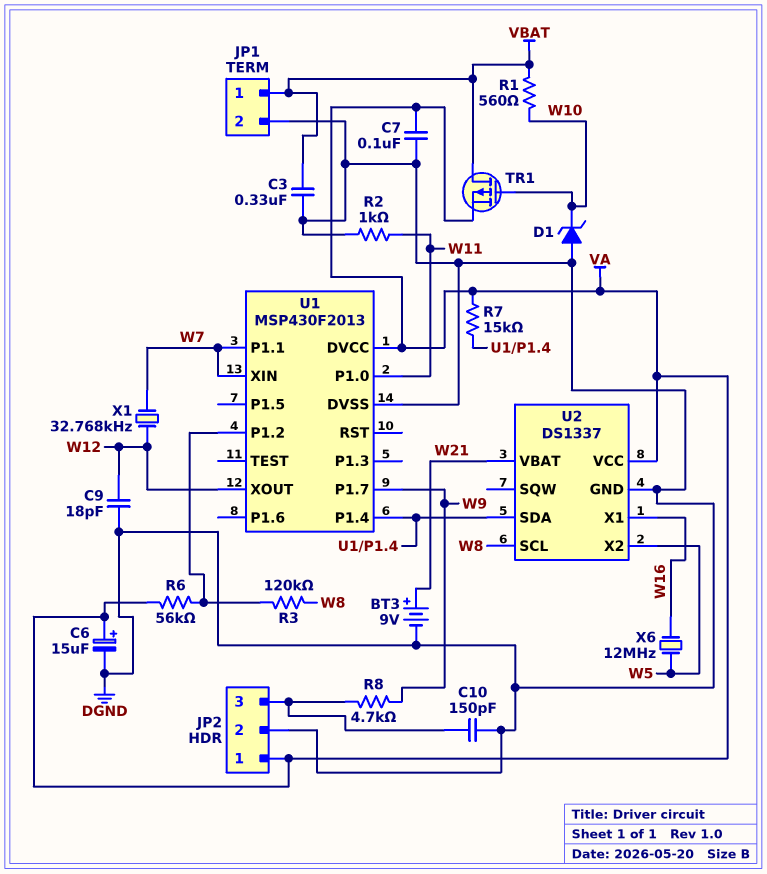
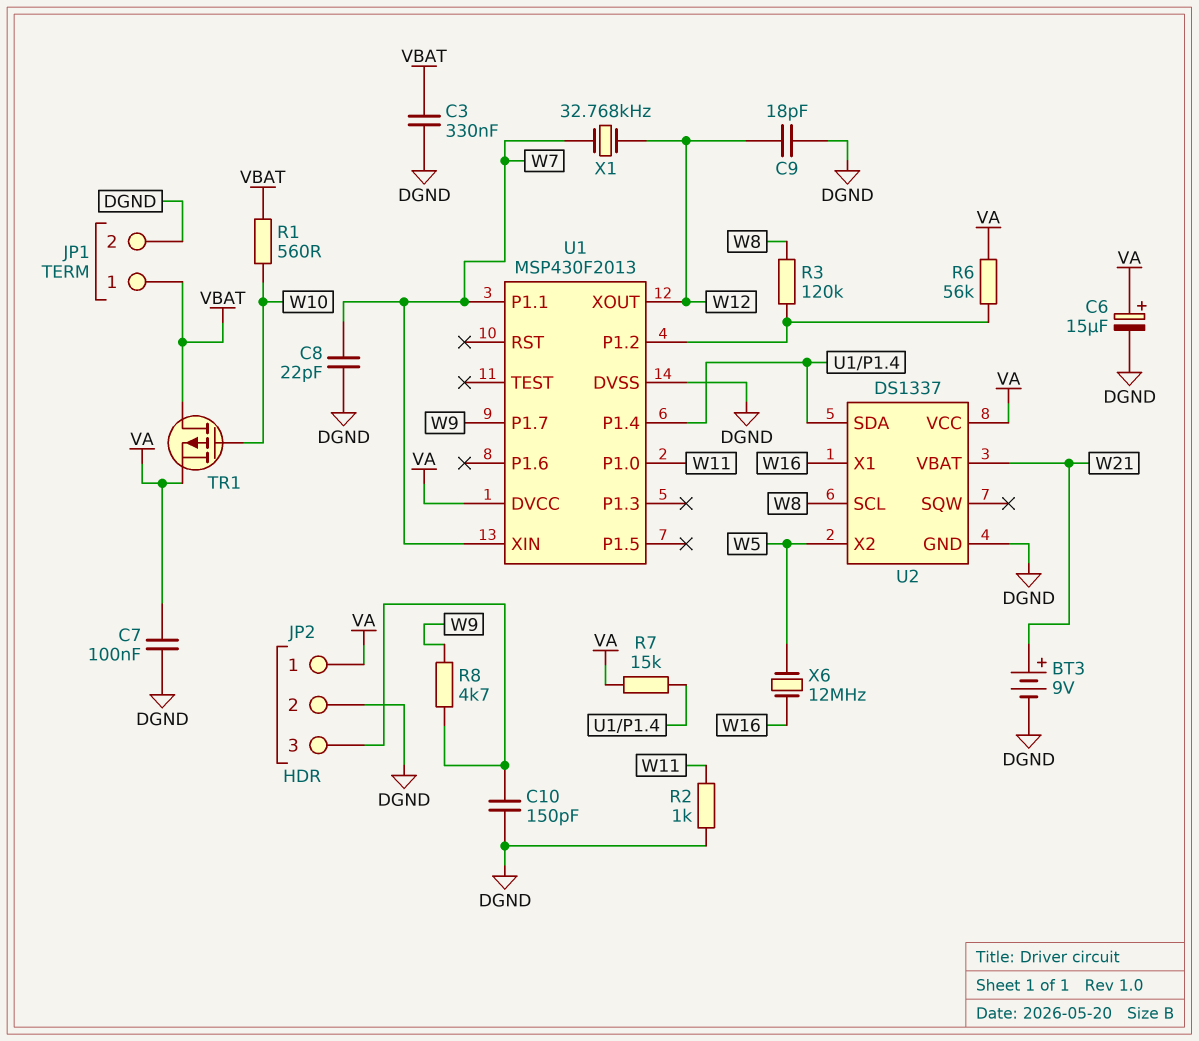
C8: none -> 22pF (DGND, W7)
D1: zener (A DGND, K W10) -> none

